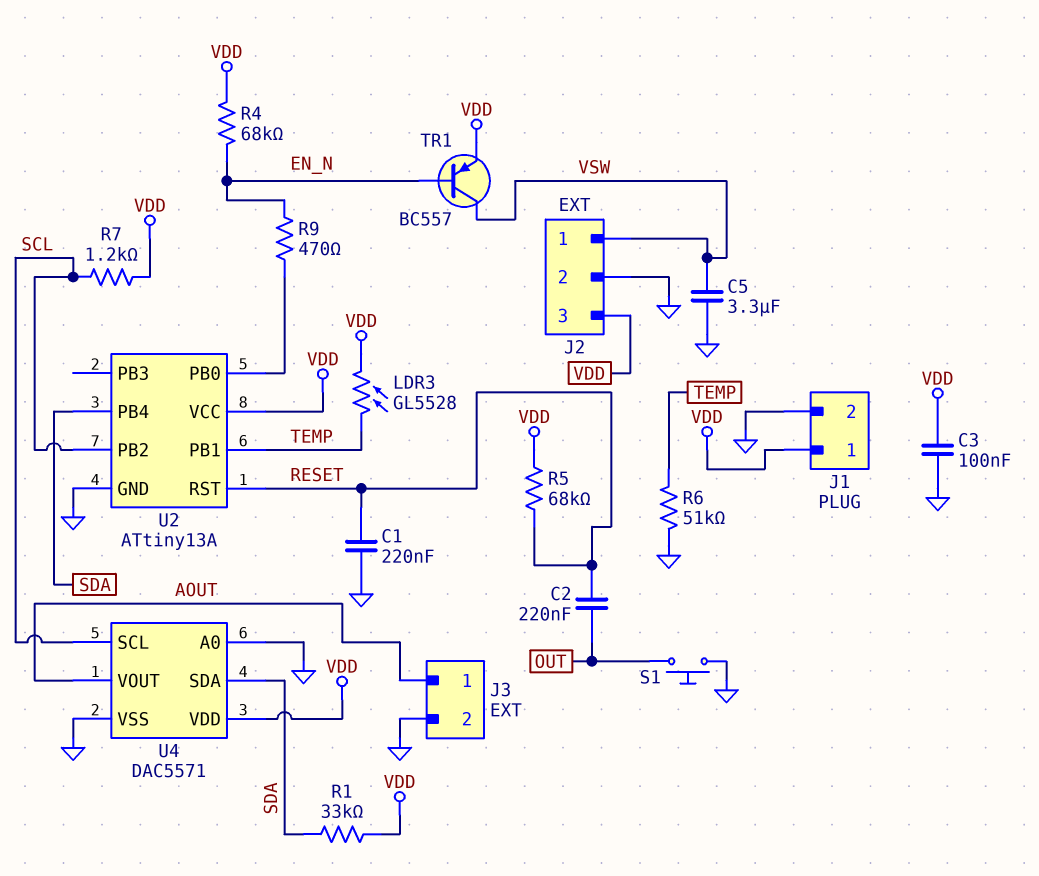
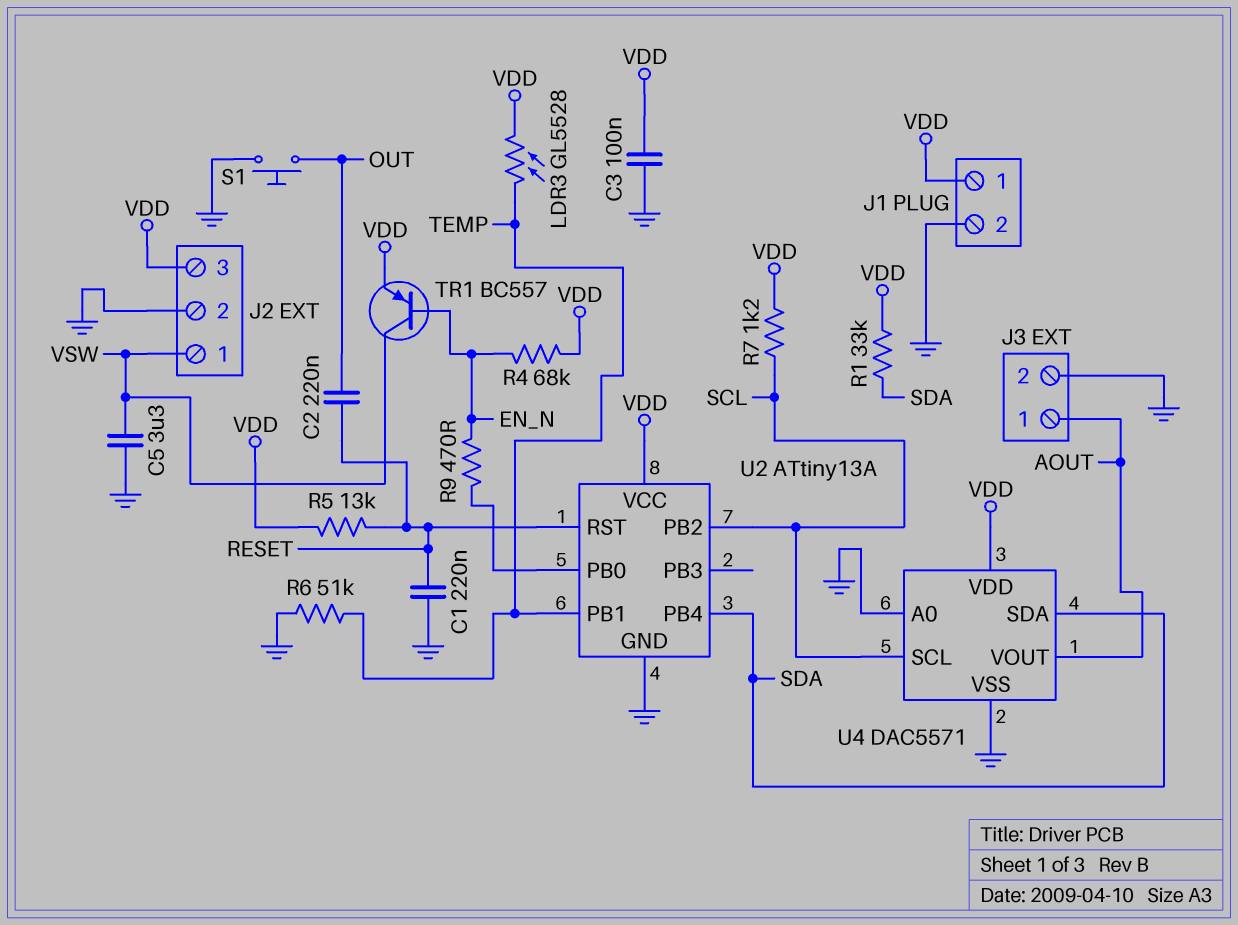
R5: 68k (RESET, VDD) -> 13k (RESET, VDD)

